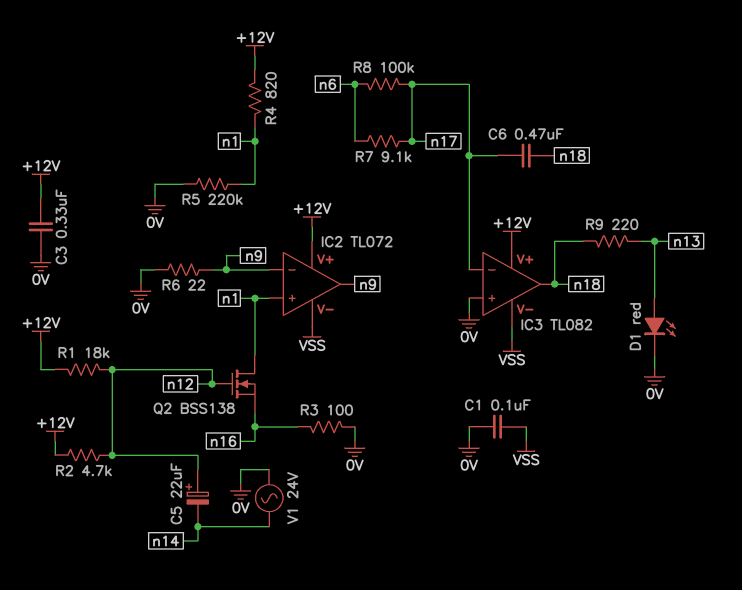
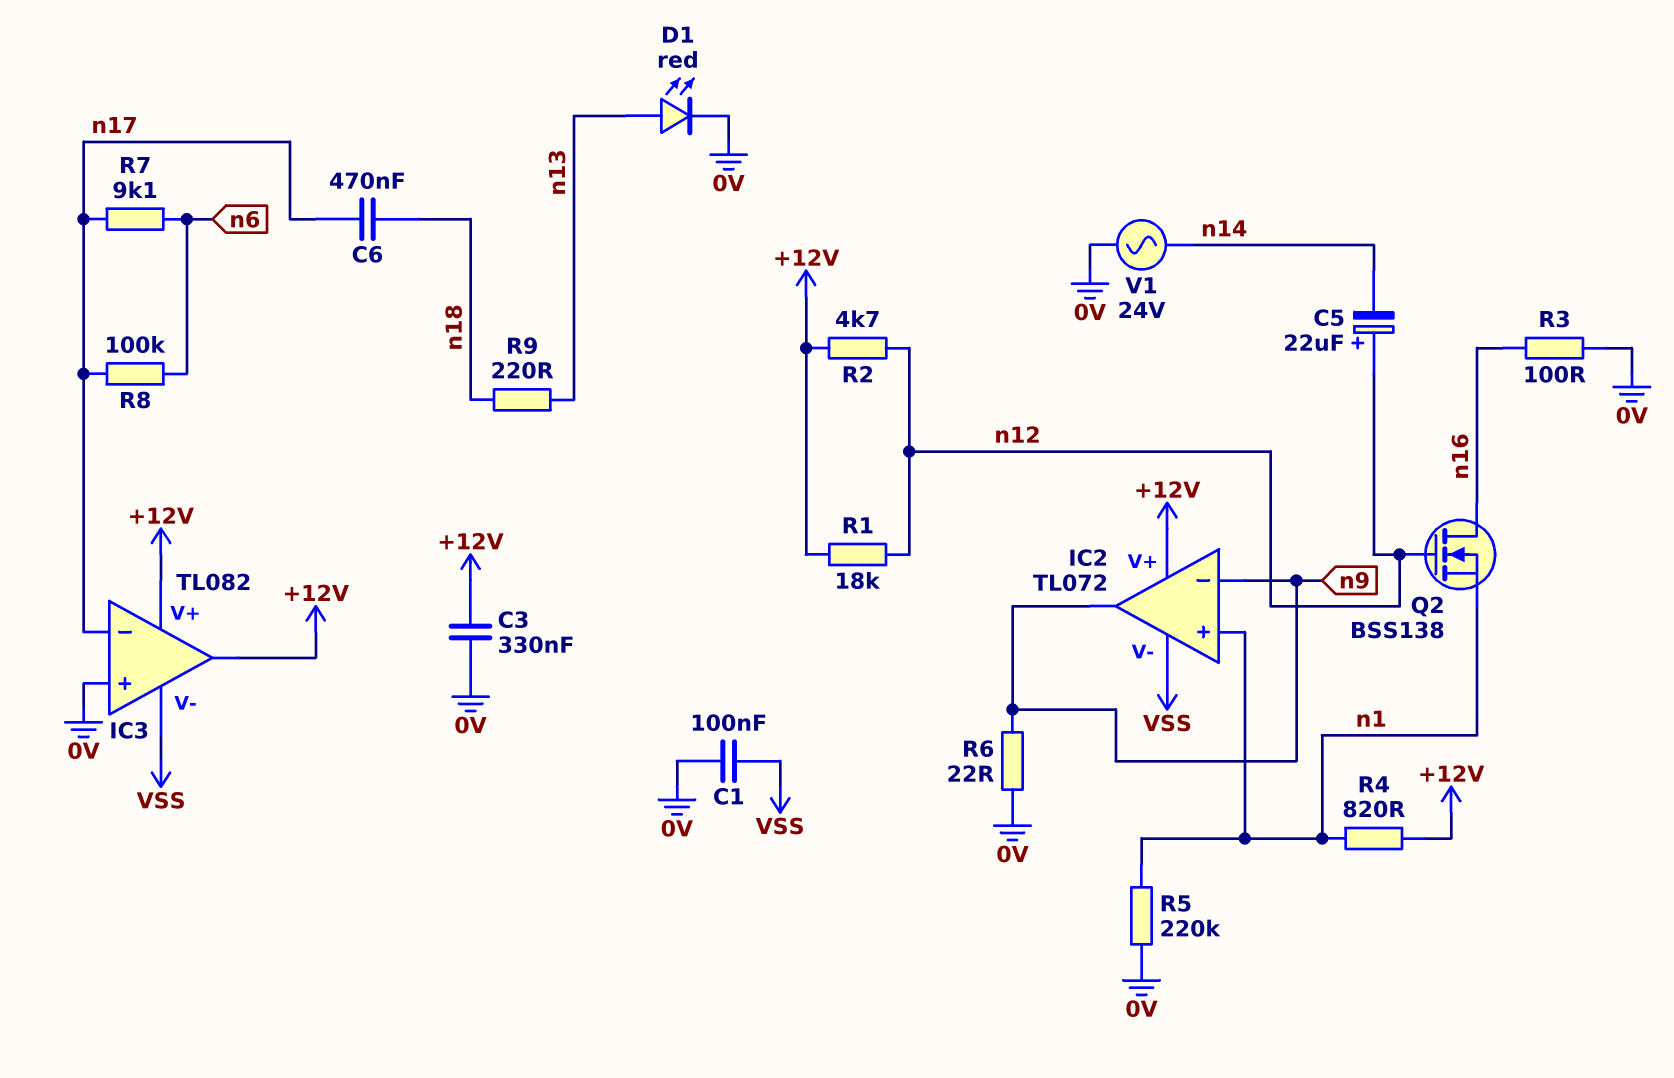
IC3 pin out: n18 -> +12V
Q2: NMOS BSS138 (G n12, D n1, S n16) -> NMOS BSS138 (G n12, D n16, S n1)

